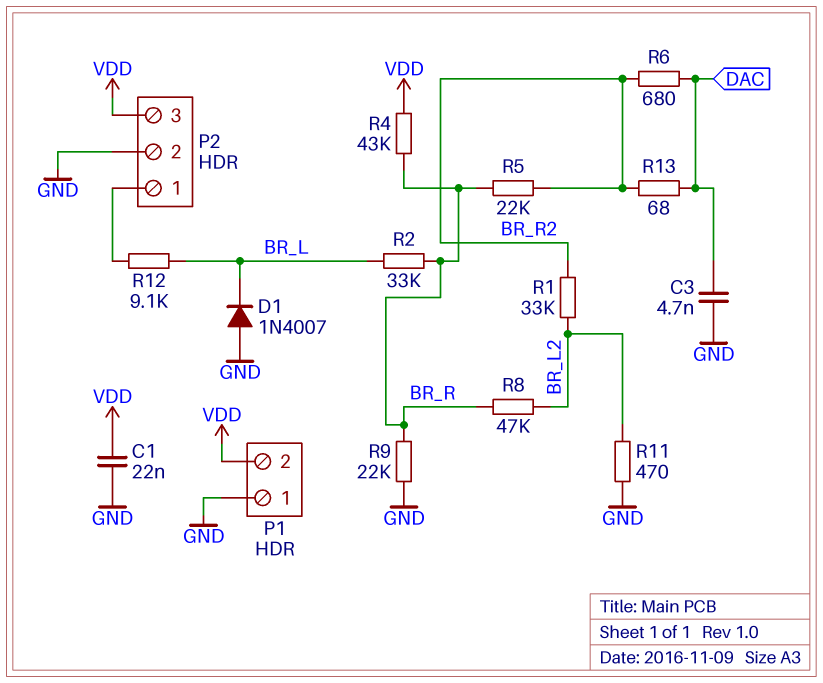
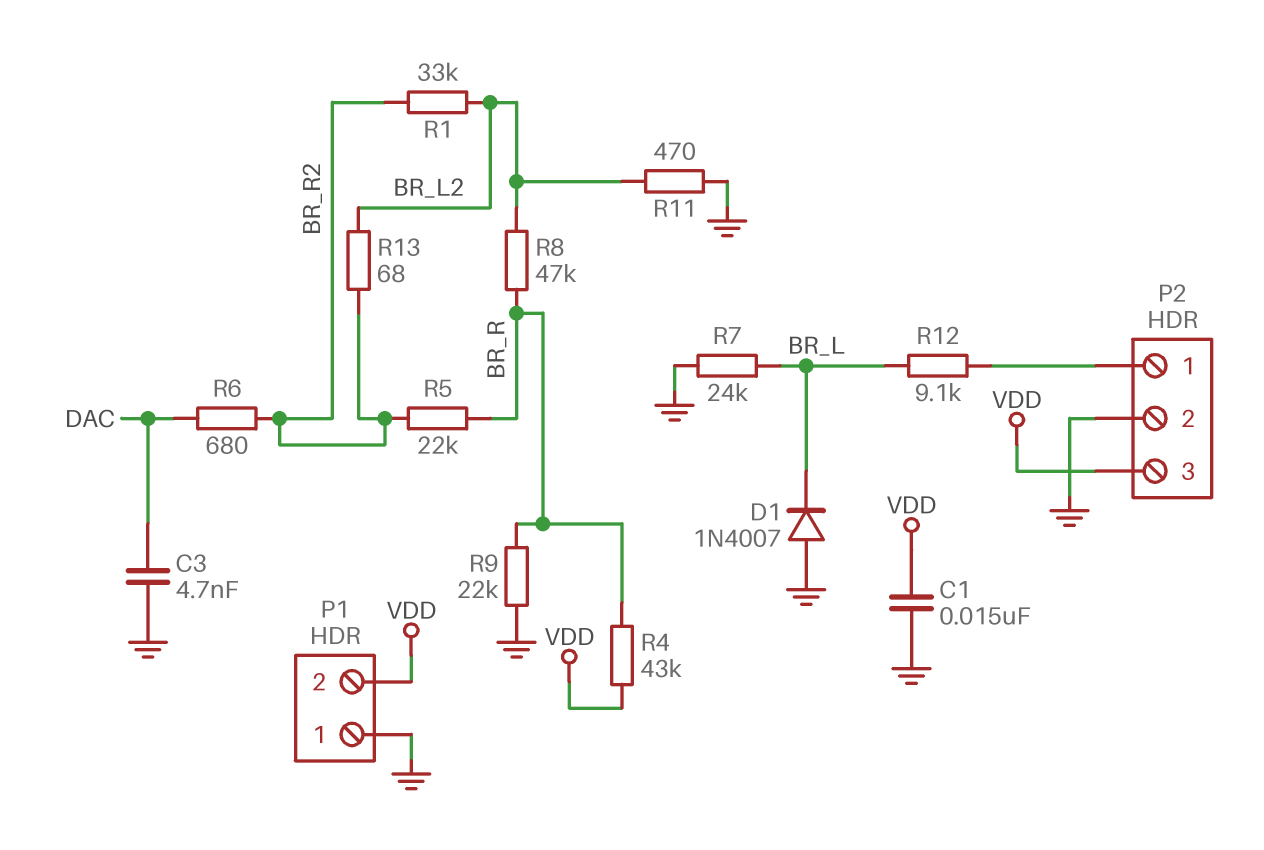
C1: 22nF (GND, VDD) -> 15nF (GND, VDD)
R2: 33k (BR_L, BR_R) -> none
R7: none -> 24k (BR_L, GND)
R13: 68 (BR_R2, DAC) -> 68 (BR_L2, BR_R2)

